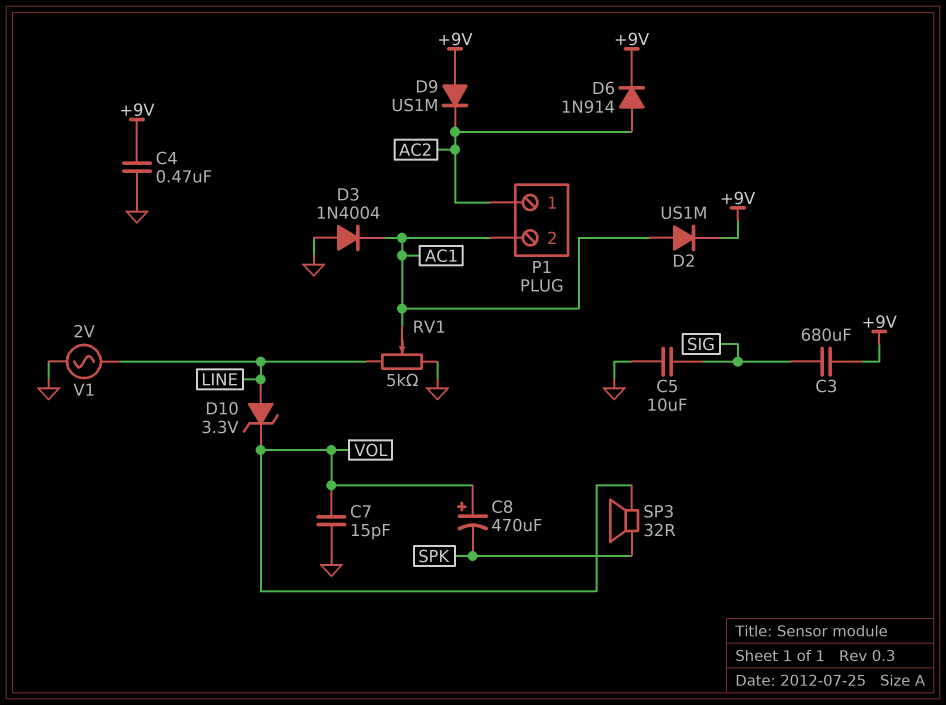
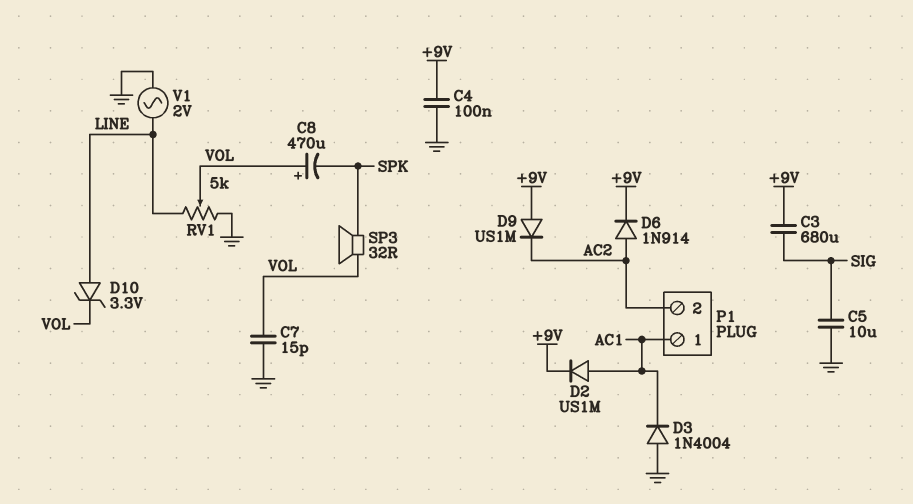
C4: 470nF (+9V, GND) -> 100nF (+9V, GND)
P1 pin 1: AC2 -> AC1
P1 pin 2: AC1 -> AC2
RV1: 5k (GND, LINE, wiper AC1) -> 5k (GND, LINE, wiper VOL)

